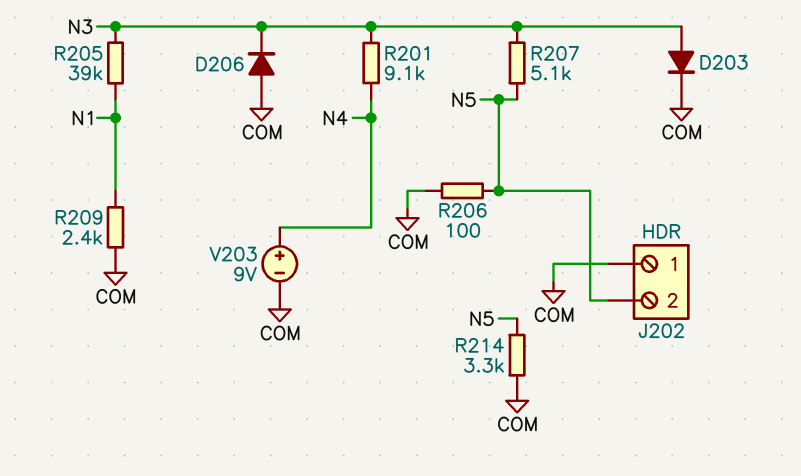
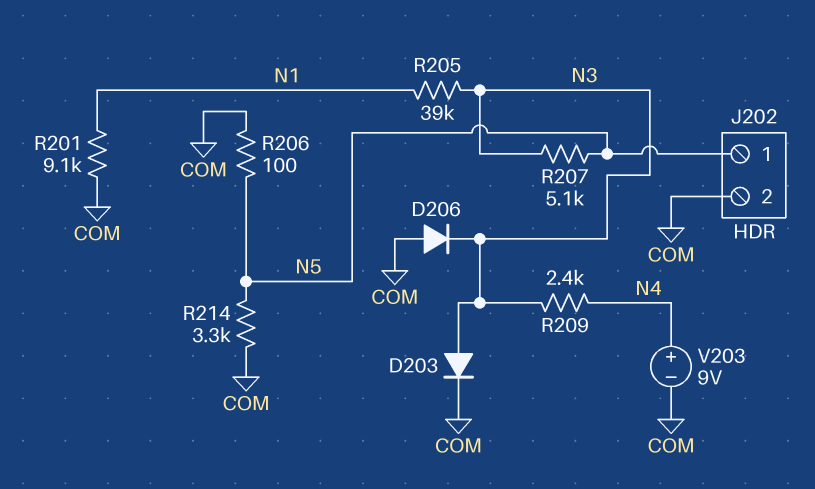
J202 pin 1: COM -> N5
J202 pin 2: N5 -> COM
R201: 9.1k (N3, N4) -> 9.1k (COM, N1)
R209: 2.4k (COM, N1) -> 2.4k (N3, N4)

